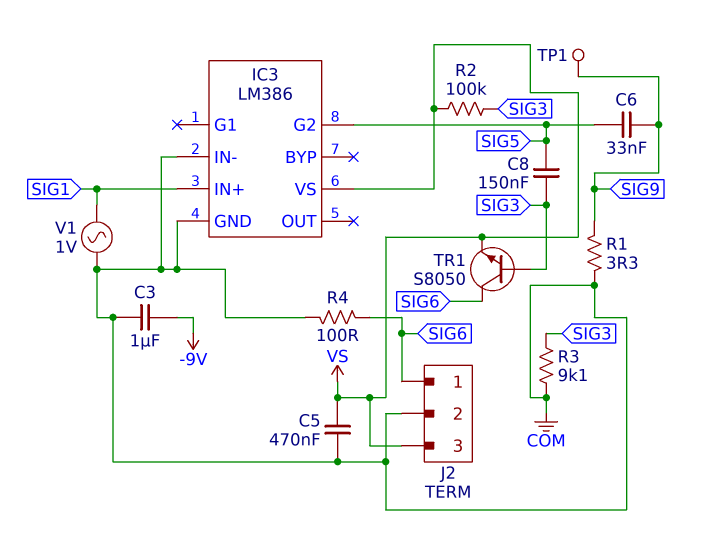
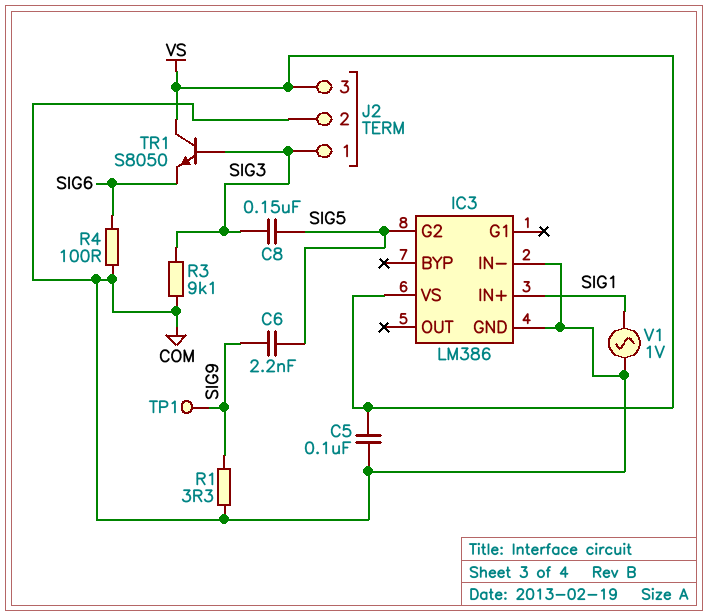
C3: 1uF (-9V, COM) -> none
C5: 470nF (COM, VS) -> 100nF (COM, VS)
C6: 33nF (SIG5, SIG9) -> 2.2nF (SIG5, SIG9)
J2 pin 1: SIG6 -> SIG3
R2: 100k (SIG3, VS) -> none
TR1: NPN S8050 (B SIG3, C SIG6, E VS) -> NPN S8050 (B SIG3, C VS, E SIG6)

